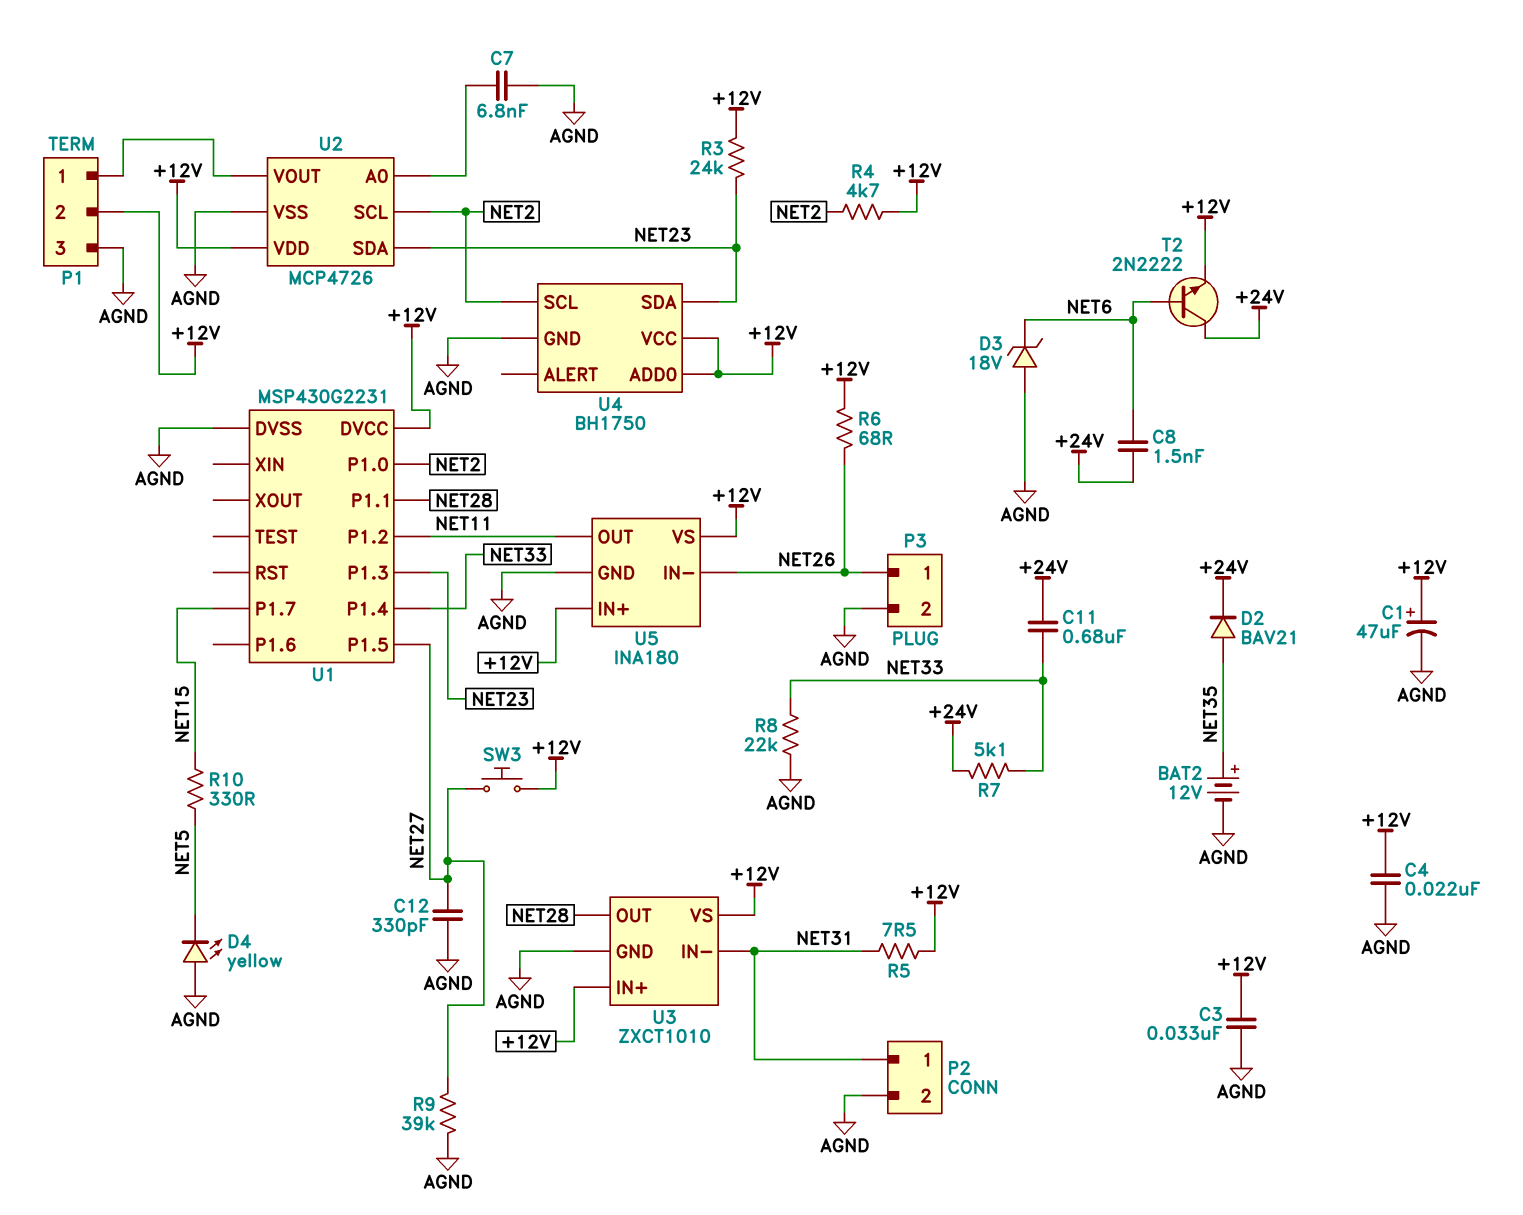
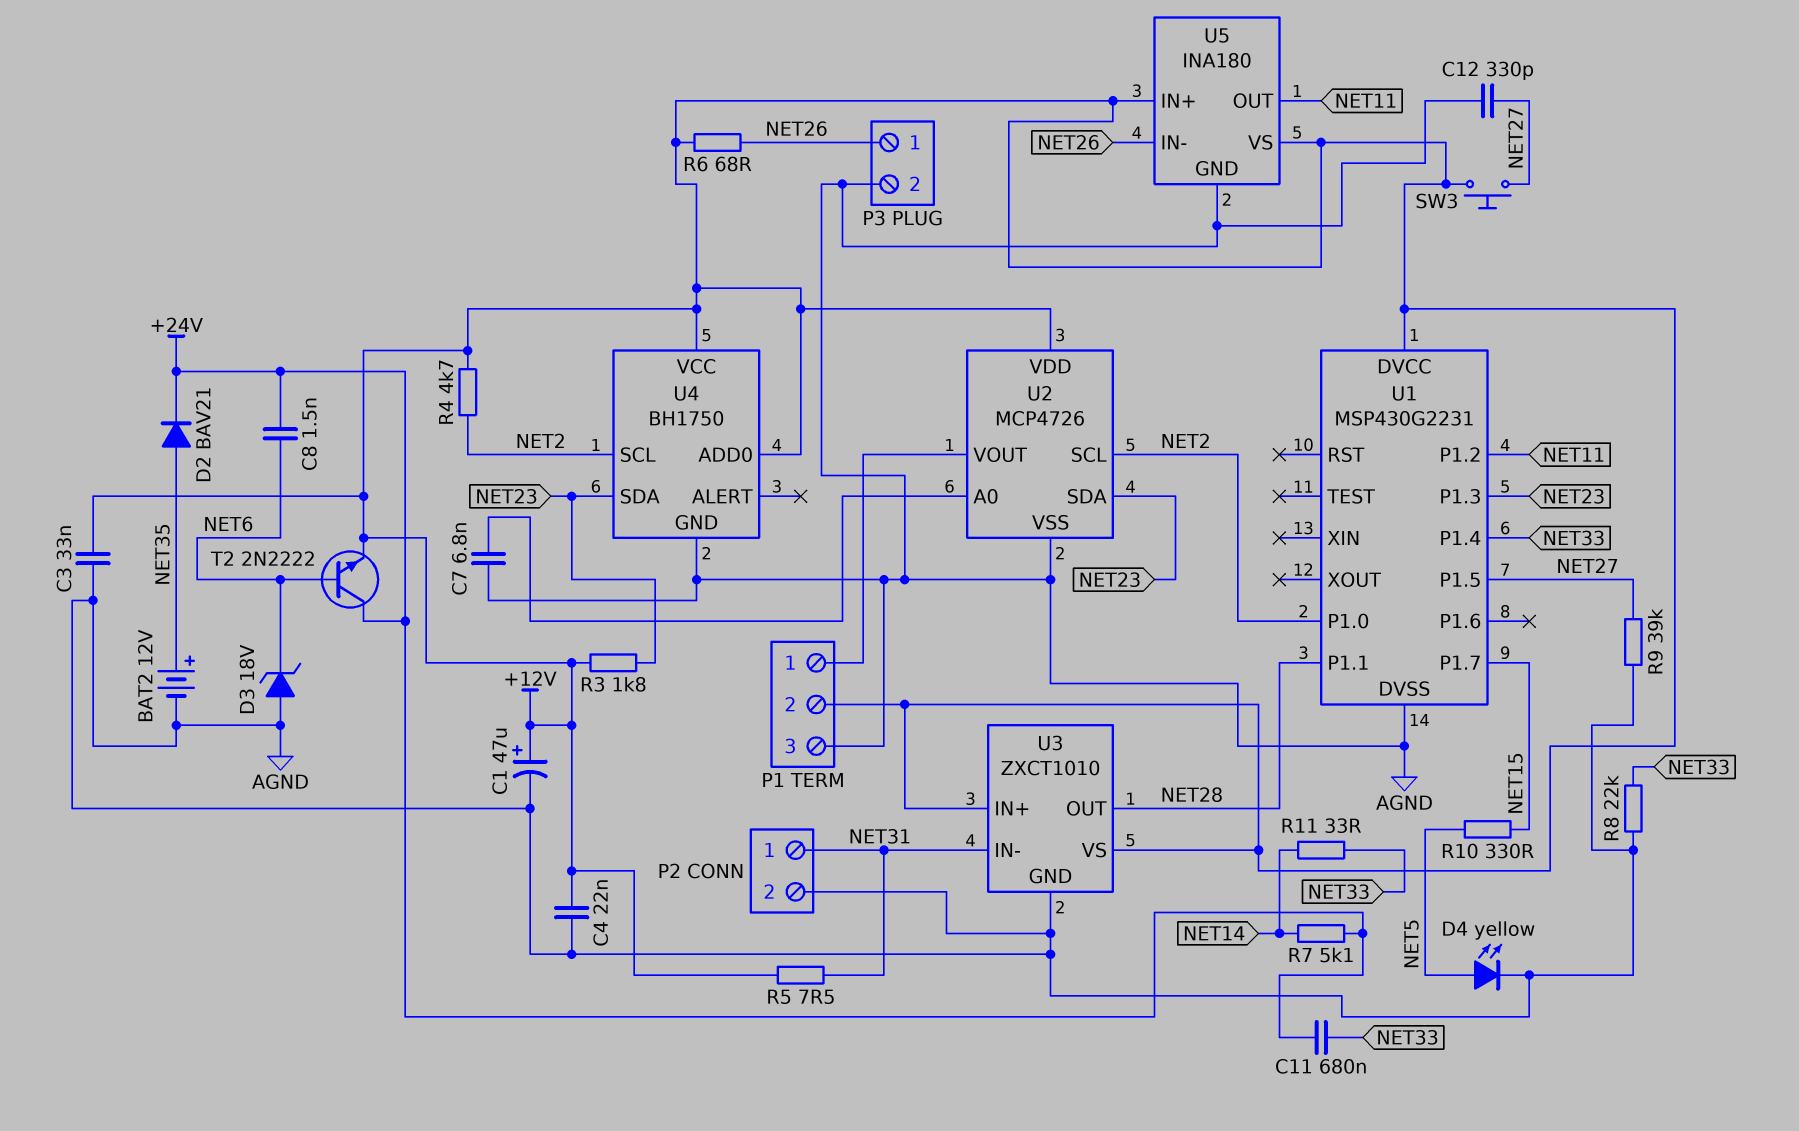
D4: LED yellow (A AGND, K NET5) -> LED yellow (A NET5, K AGND)
R3: 24k (+12V, NET23) -> 1.8k (+12V, NET23)
R7: 5.1k (+24V, NET33) -> 5.1k (+24V, NET14)
R11: none -> 33 (NET14, NET33)

